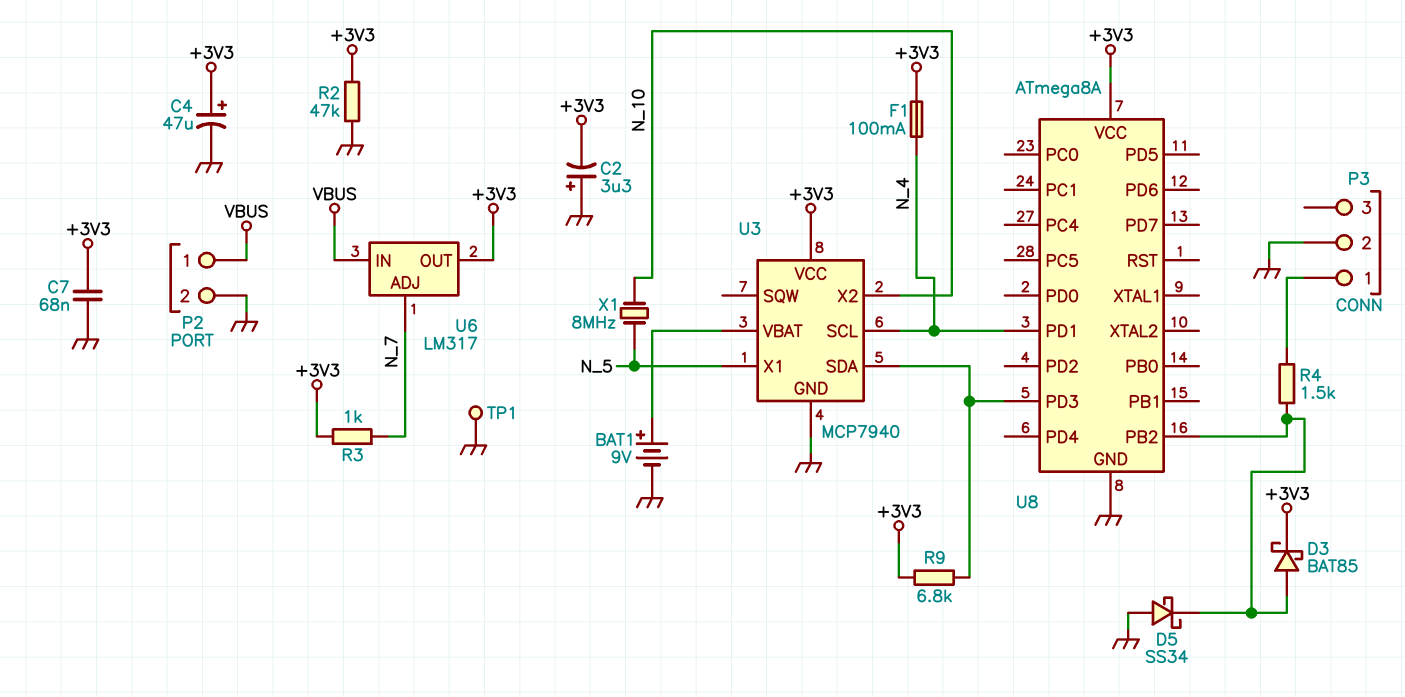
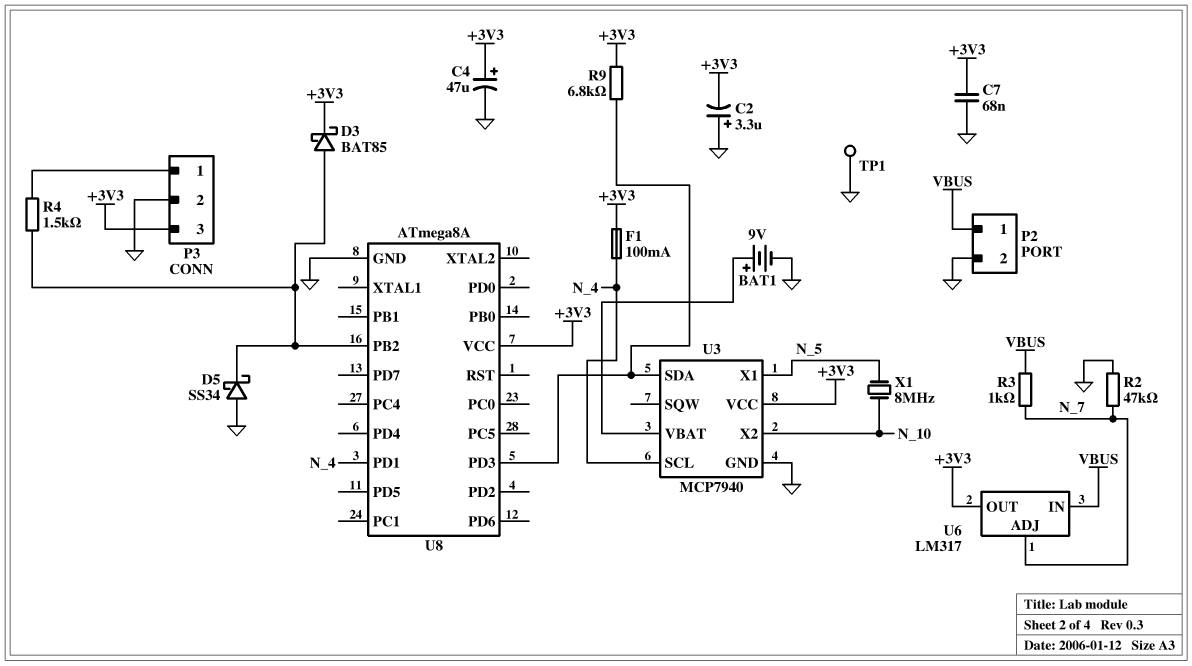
P3 pin 3: none -> +3V3
R2: 47k (+3V3, GND) -> 47k (GND, N_7)
R3: 1k (+3V3, N_7) -> 1k (N_7, VBUS)

